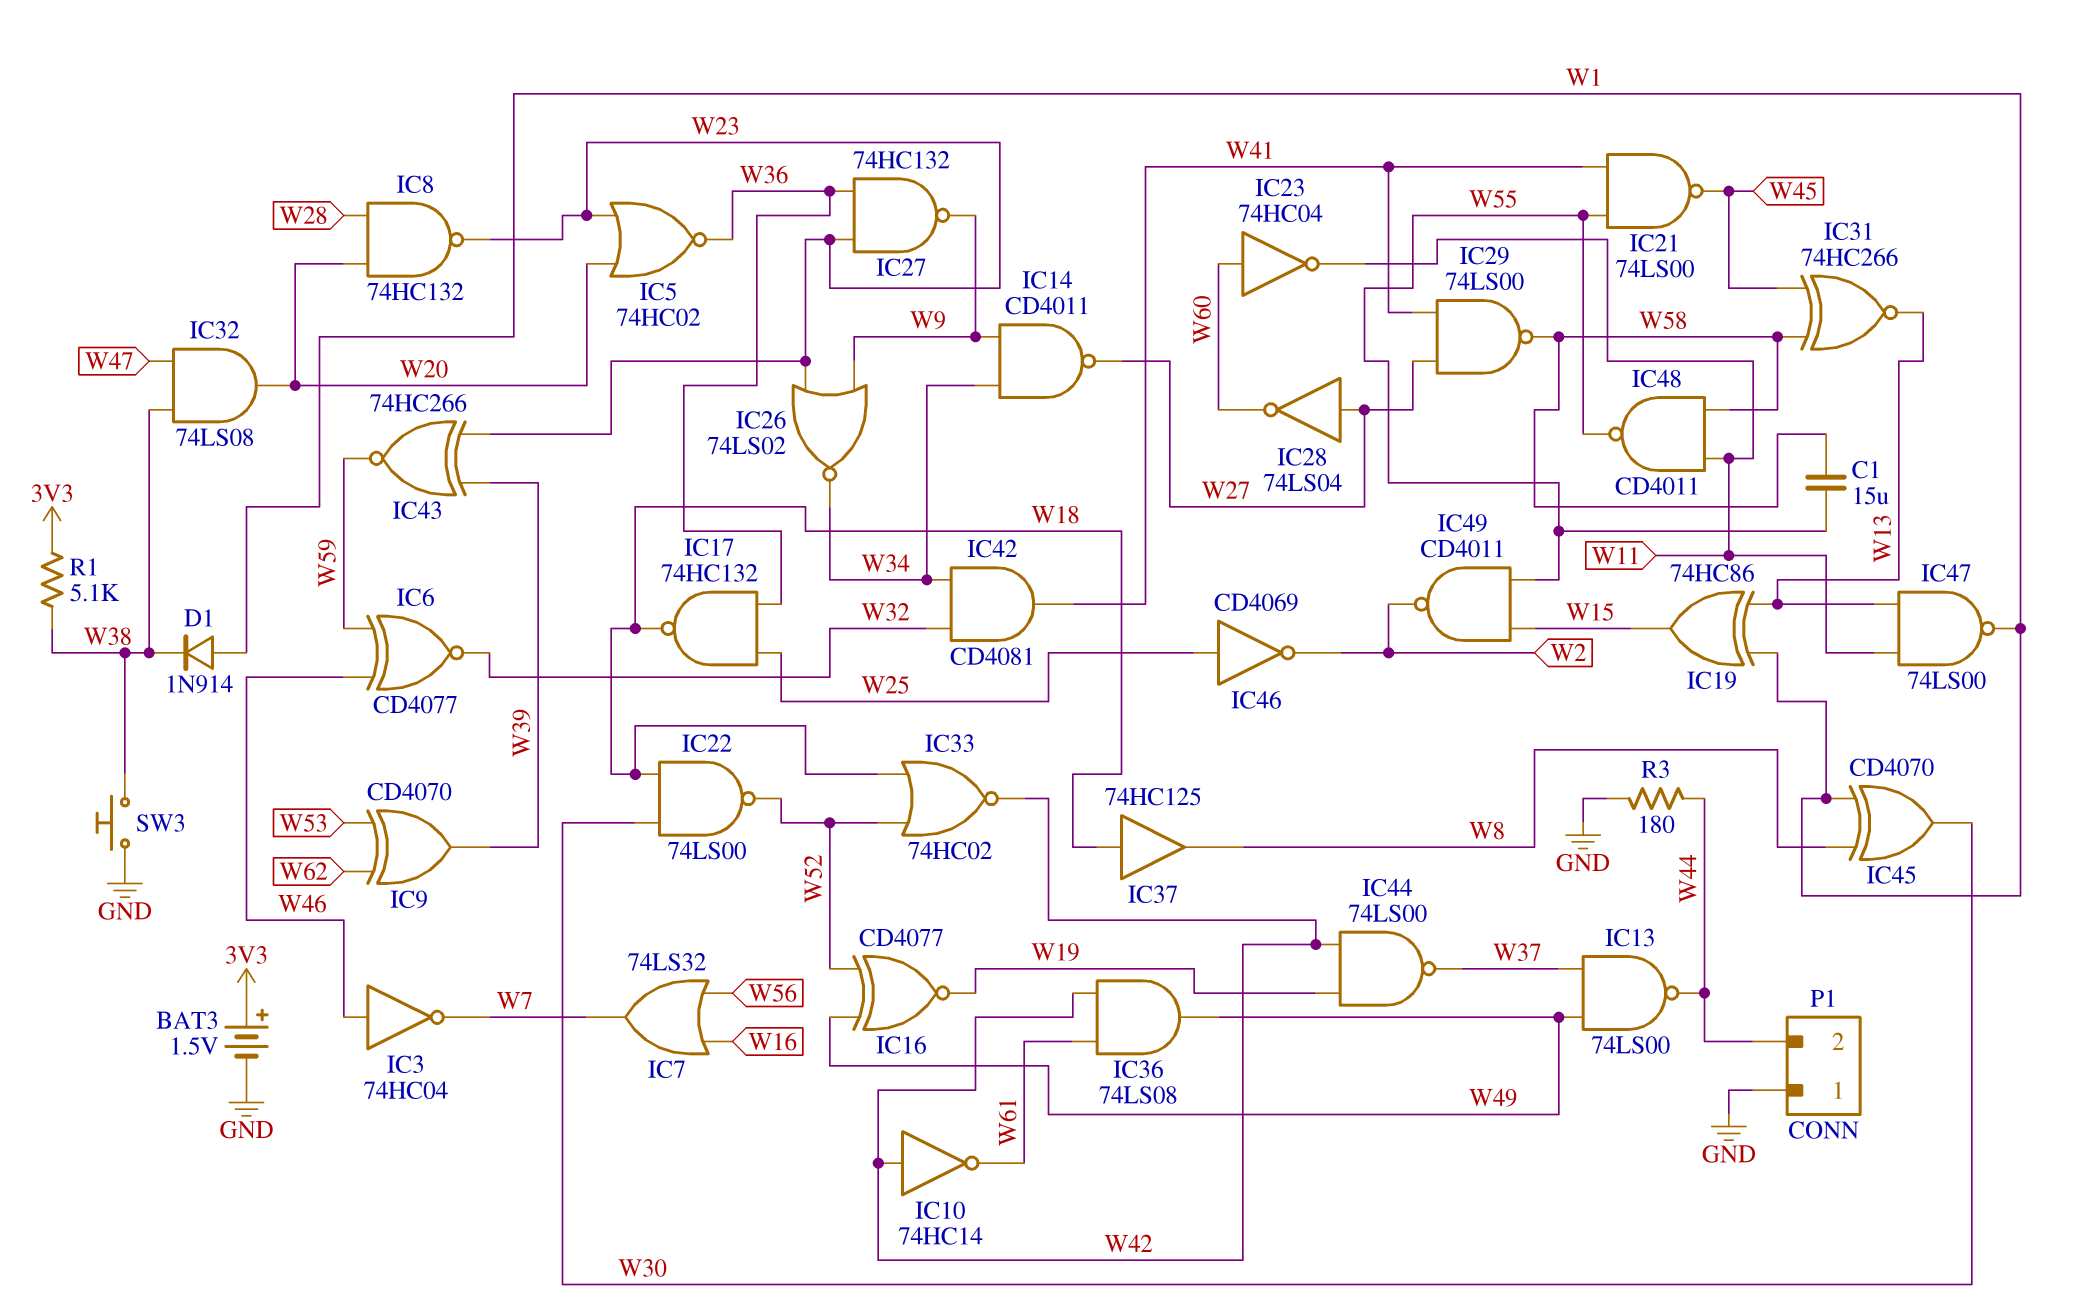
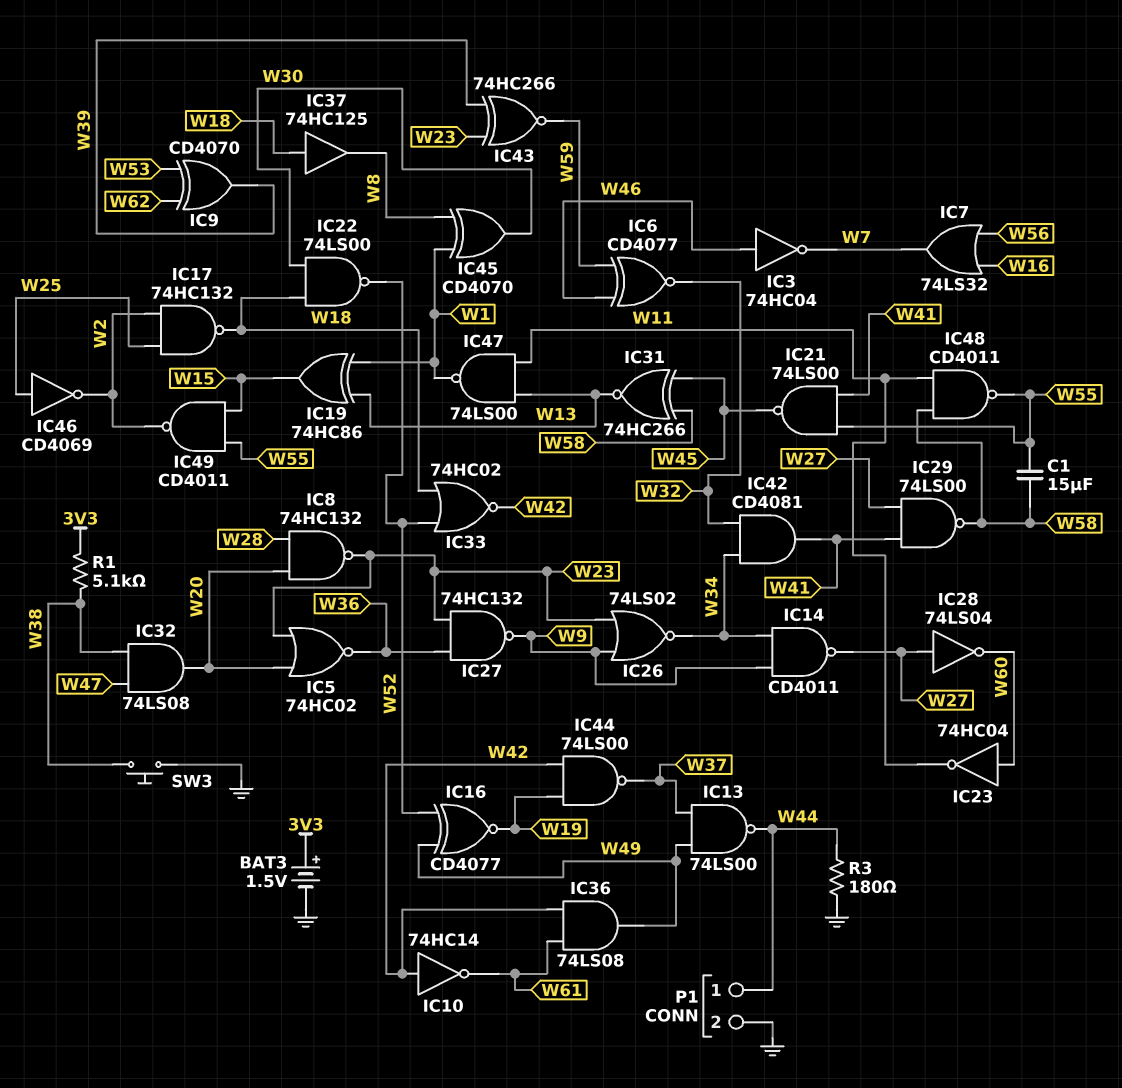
D1: diode 1N914 (A W1, K W38) -> none
IC17: NAND 74HC132 (in W25, in W36, out W18) -> NAND 74HC132 (in W2, in W25, out W18)
P1 pin 1: GND -> W44
P1 pin 2: W44 -> GND

